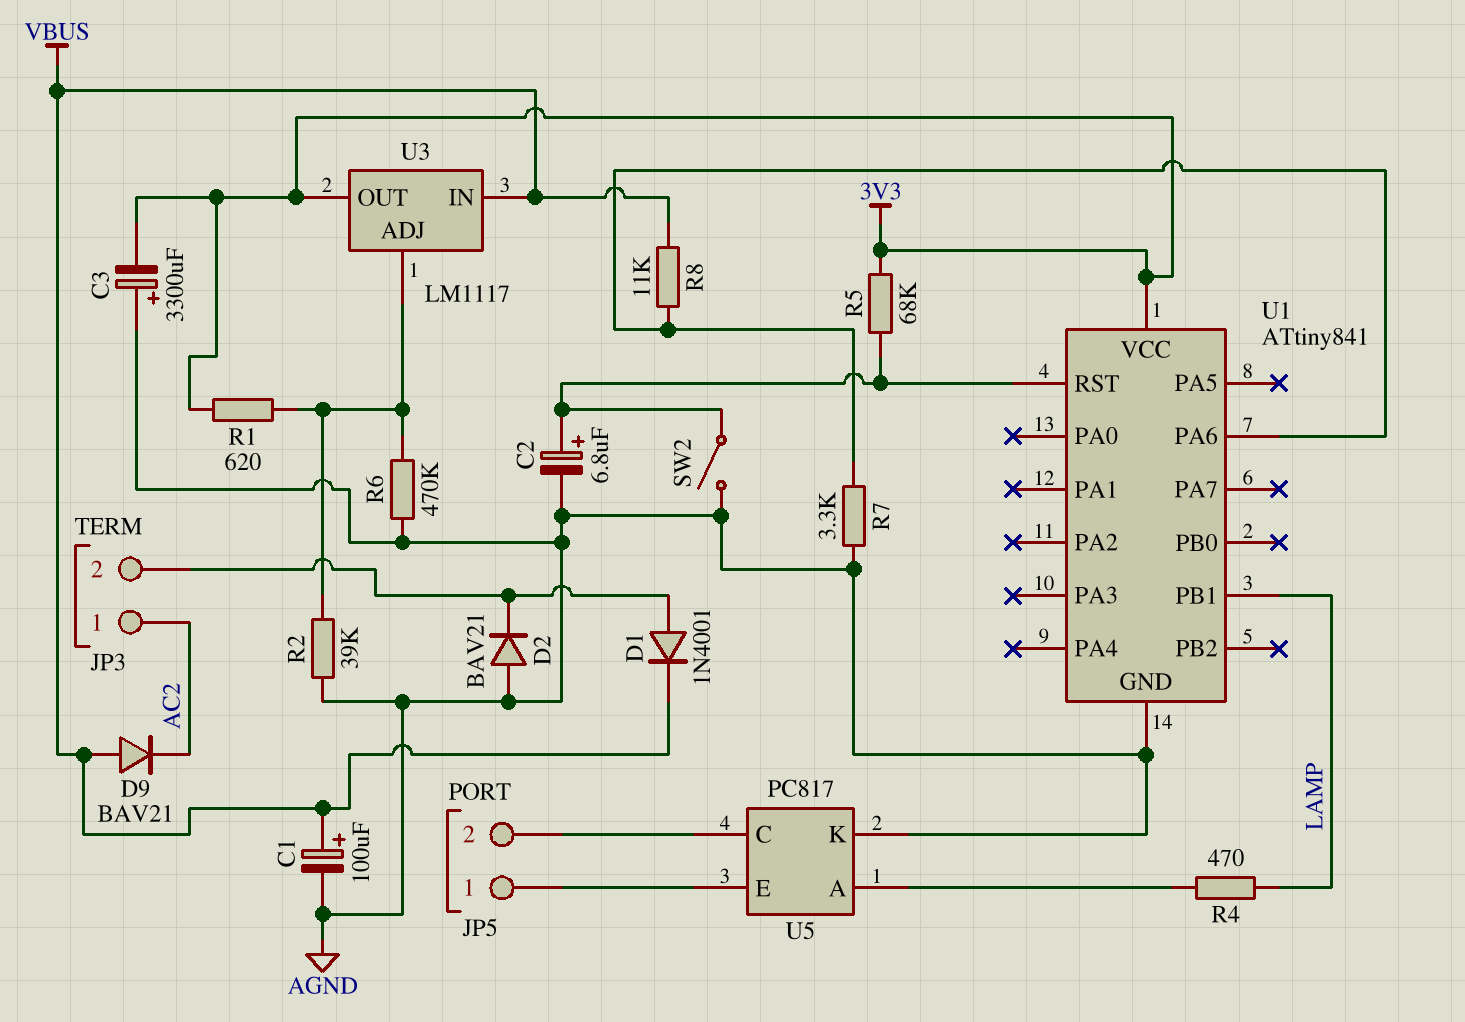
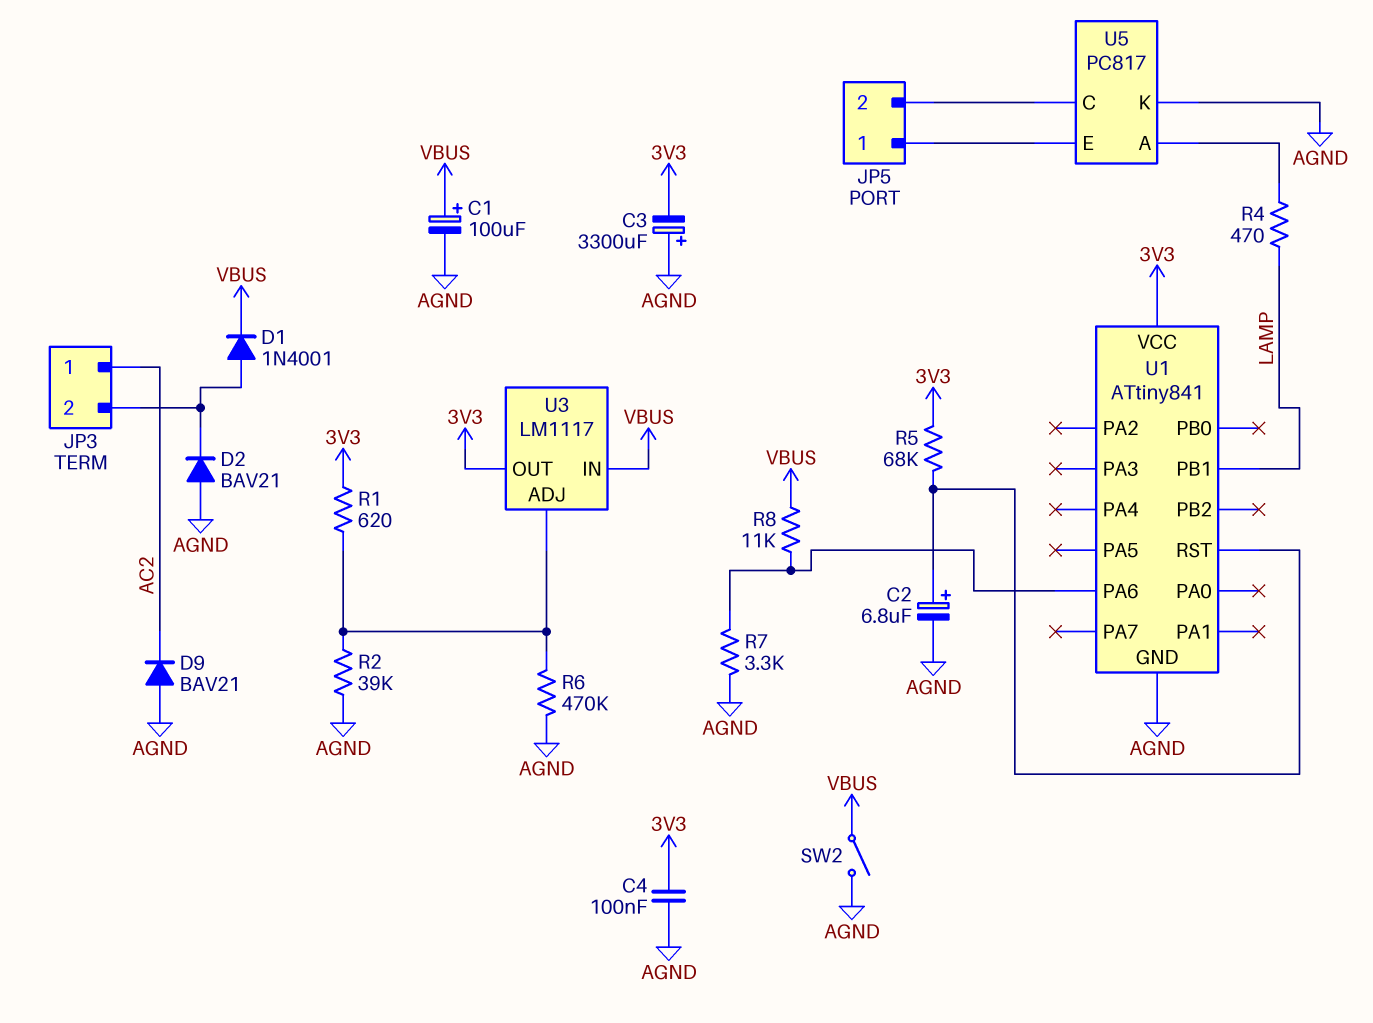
C4: none -> 100nF (3V3, AGND)
D9: diode BAV21 (A VBUS, K AC2) -> diode BAV21 (A AGND, K AC2)
SW2: switch (AGND, U1/RST) -> switch (AGND, VBUS)

